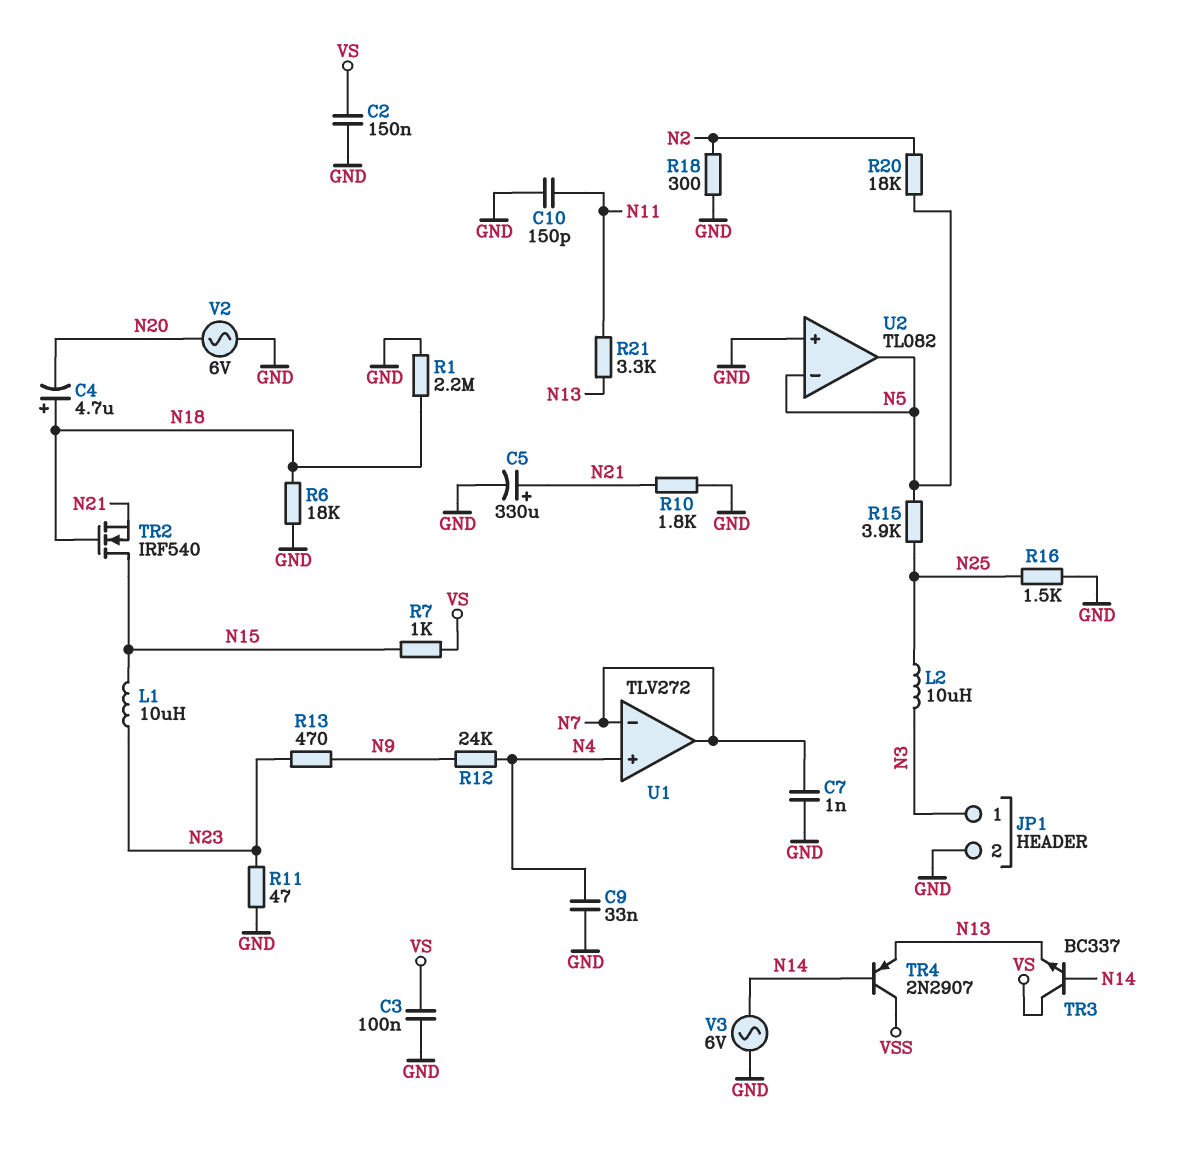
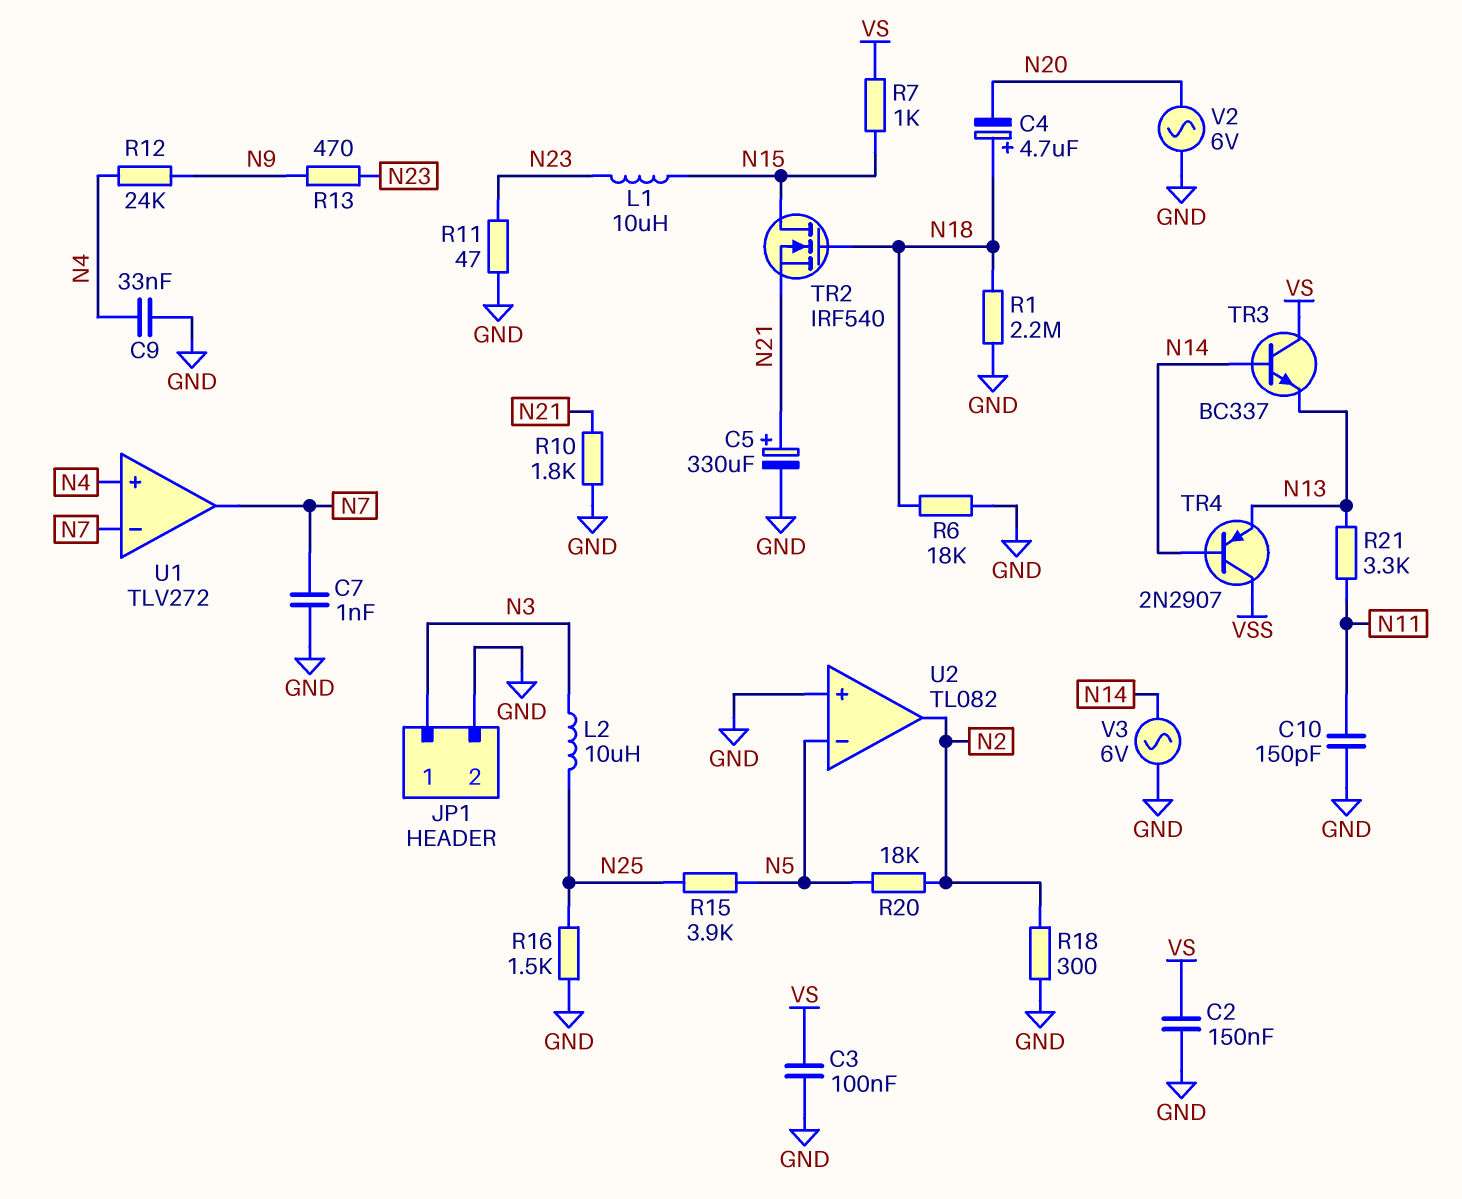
U2 pin out: N5 -> N2

